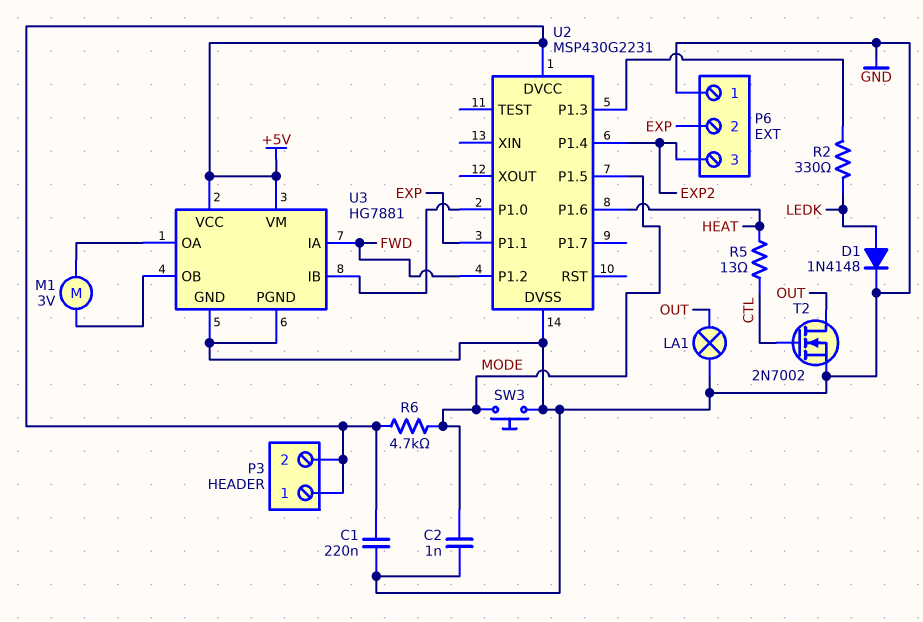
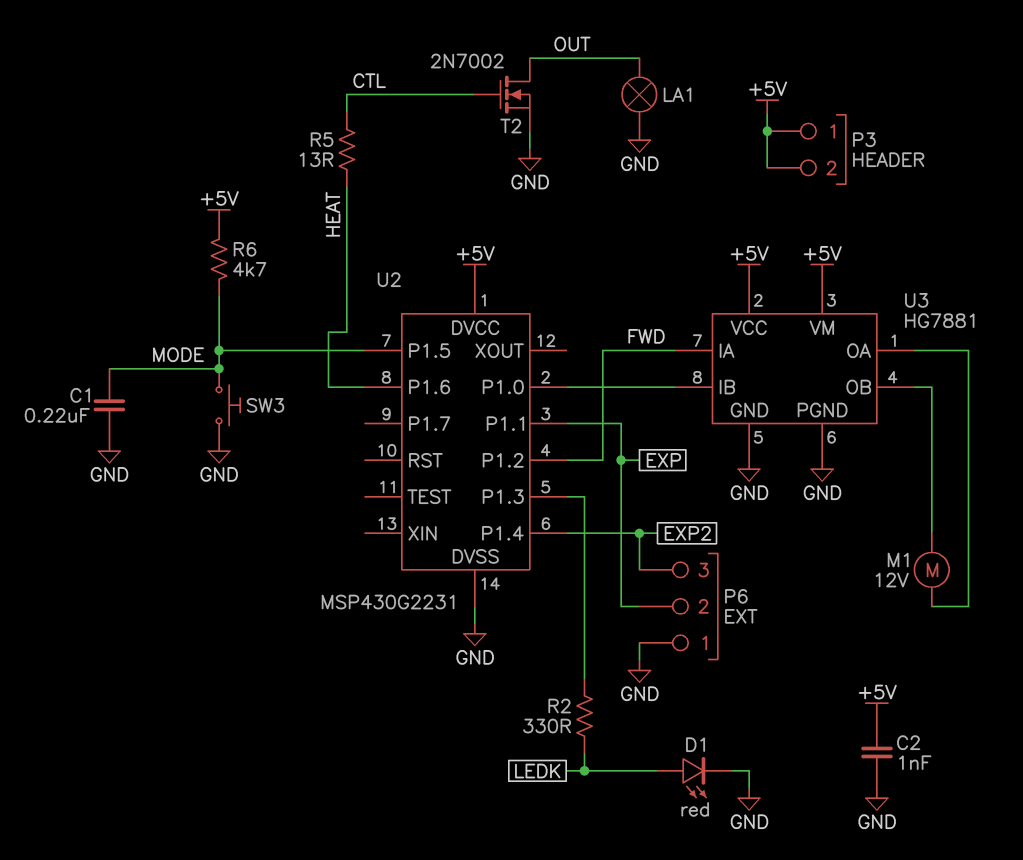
C1: 220nF (+5V, GND) -> 220nF (GND, MODE)
C2: 1nF (GND, MODE) -> 1nF (+5V, GND)
D1: diode 1N4148 (A LEDK, K GND) -> LED red (A LEDK, K GND)
M1: motor 3V (U3/OA, U3/OB) -> motor 12V (U3/OA, U3/OB)

